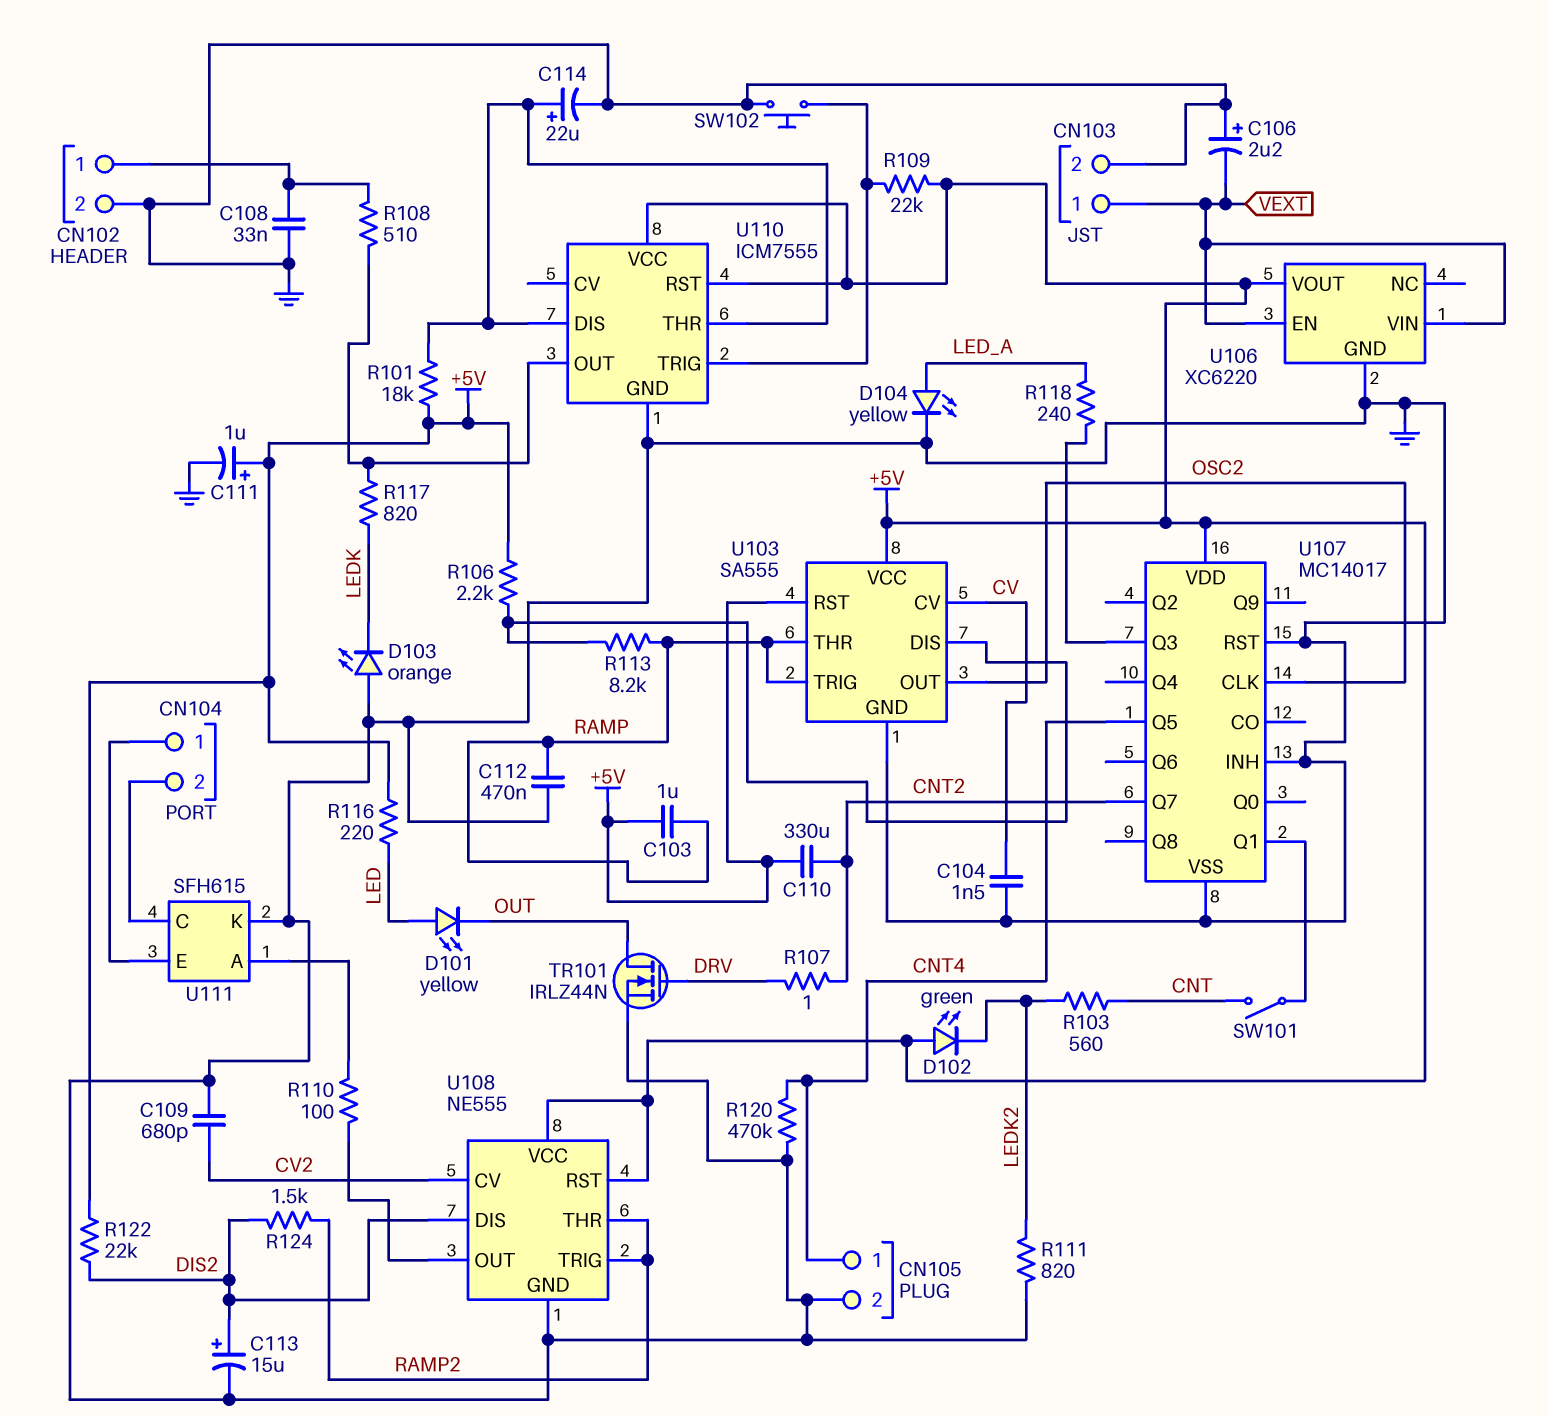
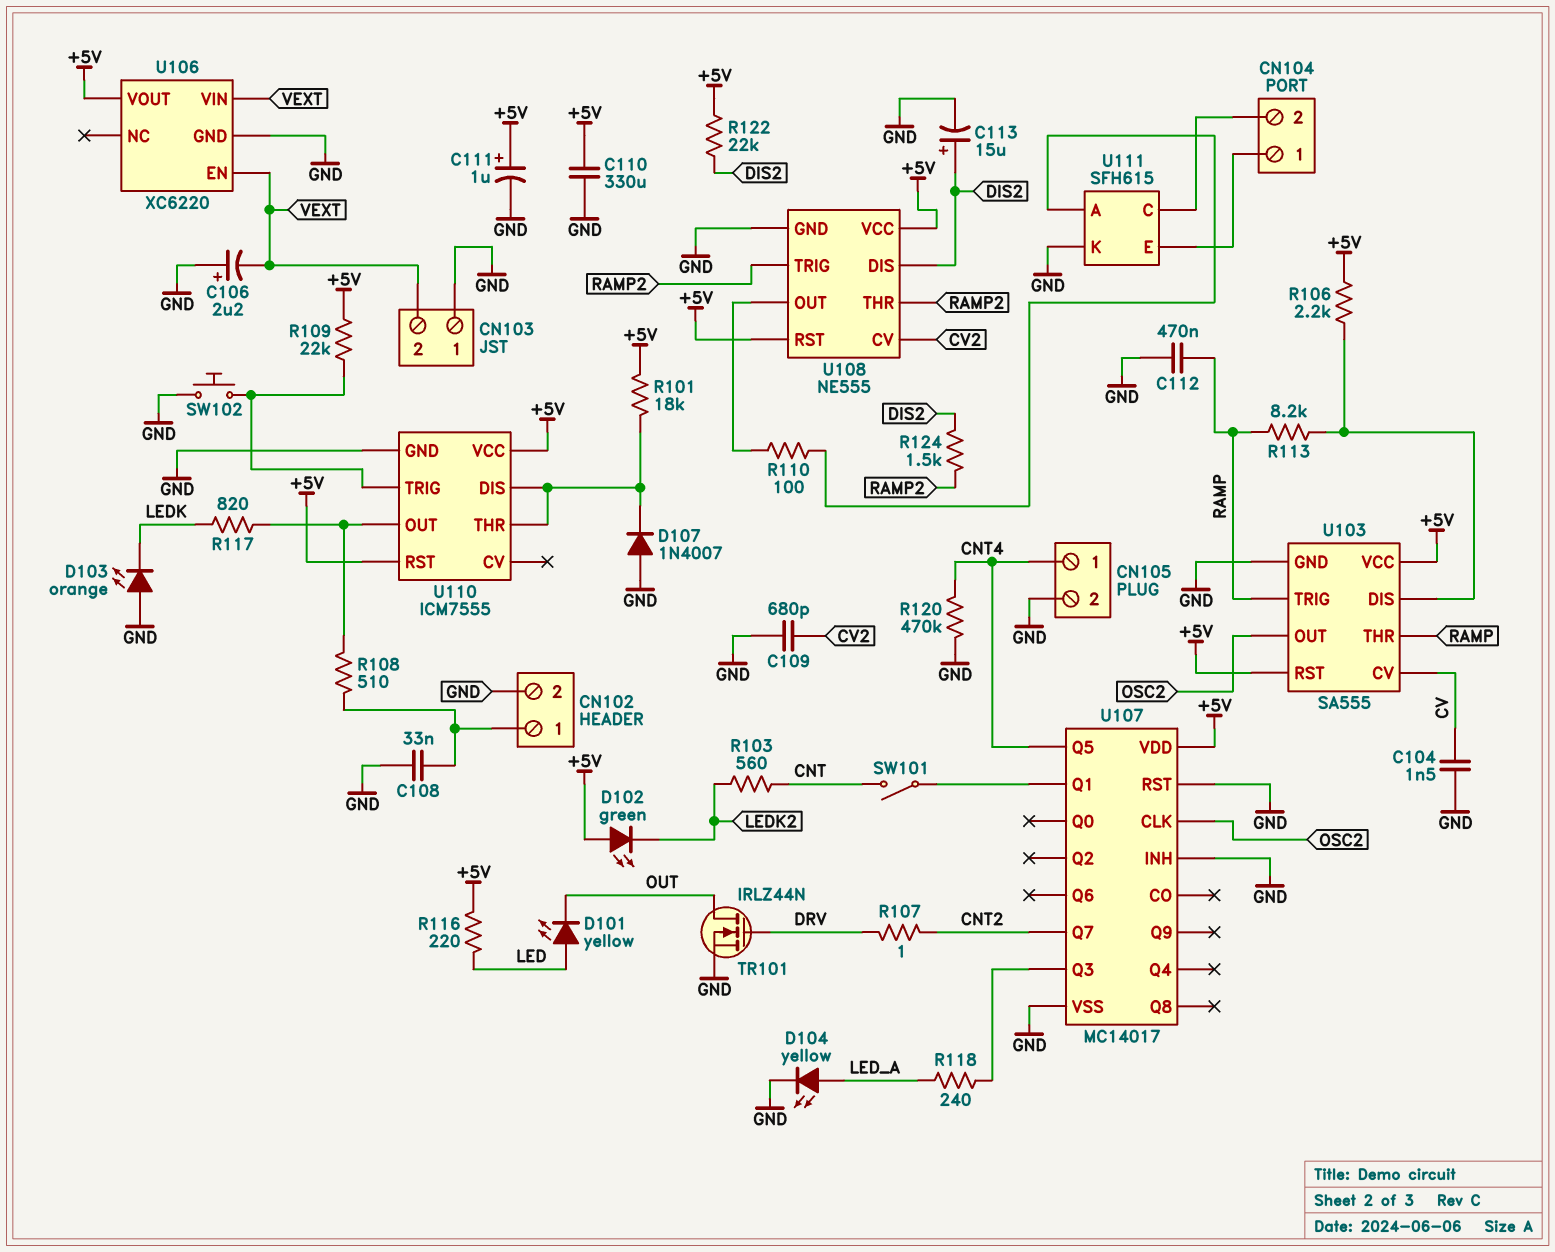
C103: 1uF (+5V, RAMP) -> none
C110: 330uF (+5V, CNT2) -> 330uF (+5V, GND)
C114: 22uF (plus U110/DIS, minus GND) -> none
CN103 pin 1: VEXT -> GND
CN103 pin 2: GND -> VEXT
D107: none -> diode 1N4007 (A GND, K U110/DIS)
R111: 820 (GND, LEDK2) -> none

